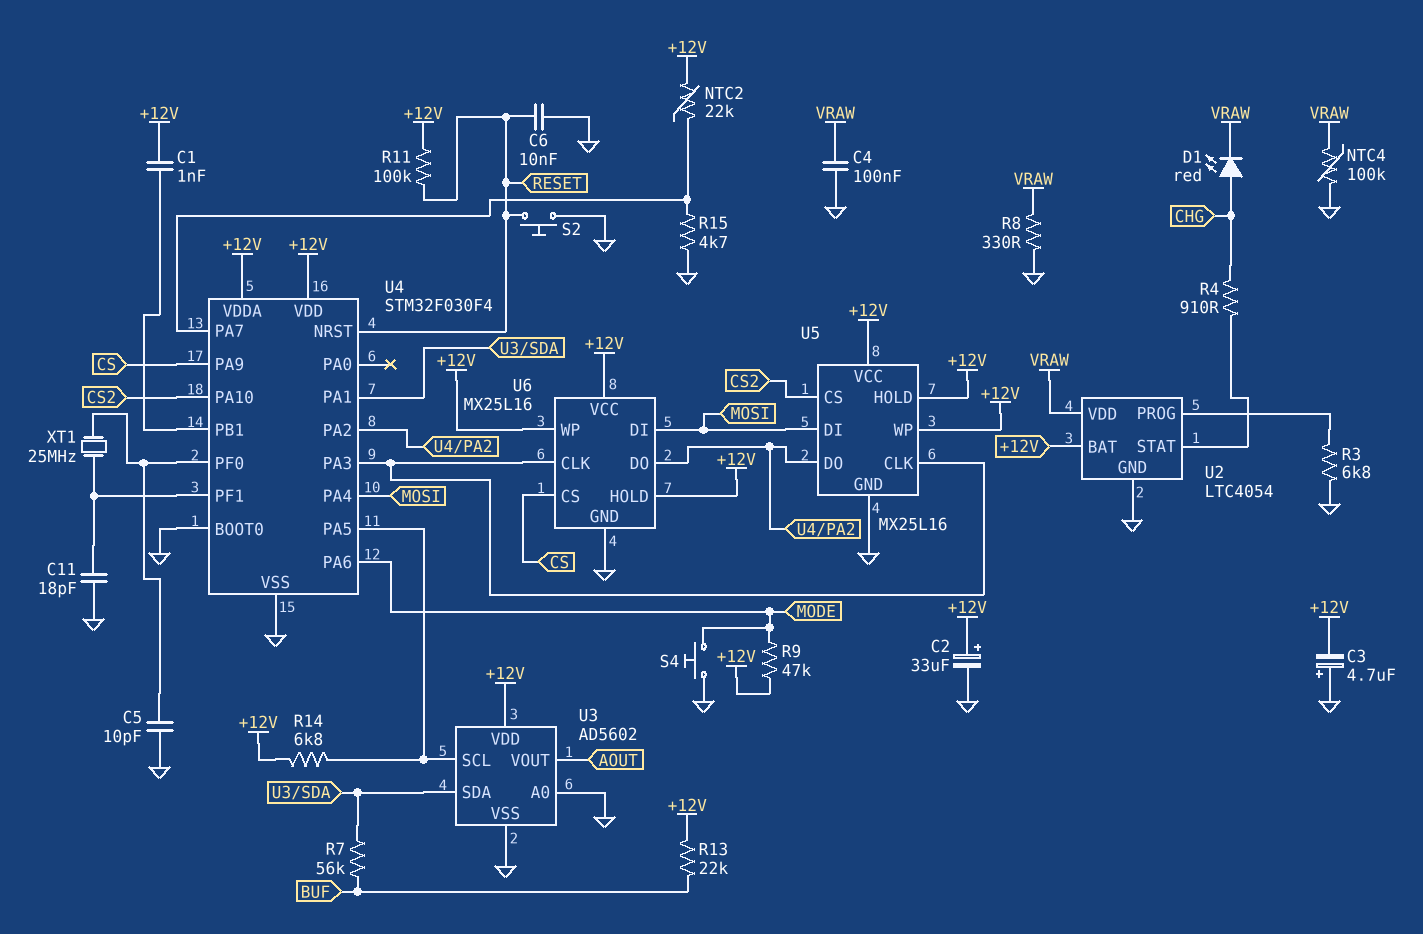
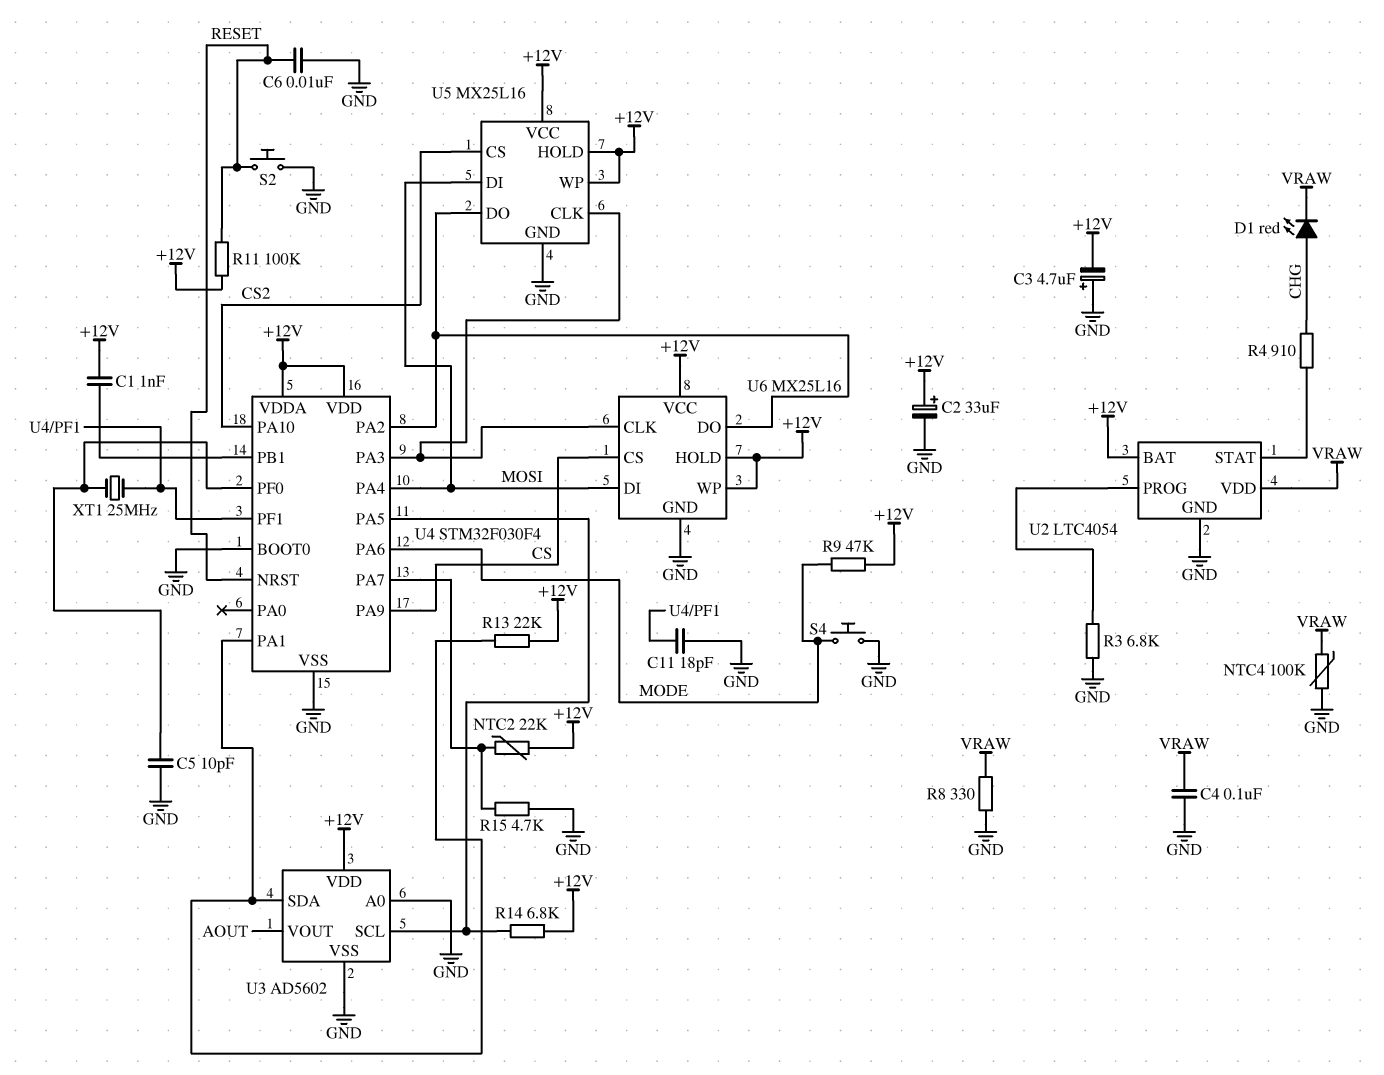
R7: 56k (BUF, U3/SDA) -> none
R13: 22k (+12V, BUF) -> 22k (+12V, U3/SDA)

